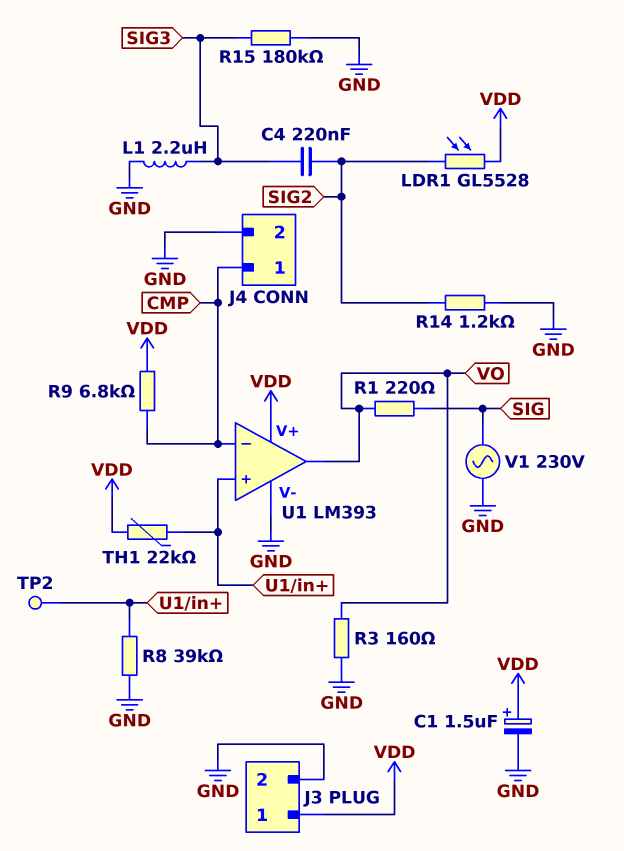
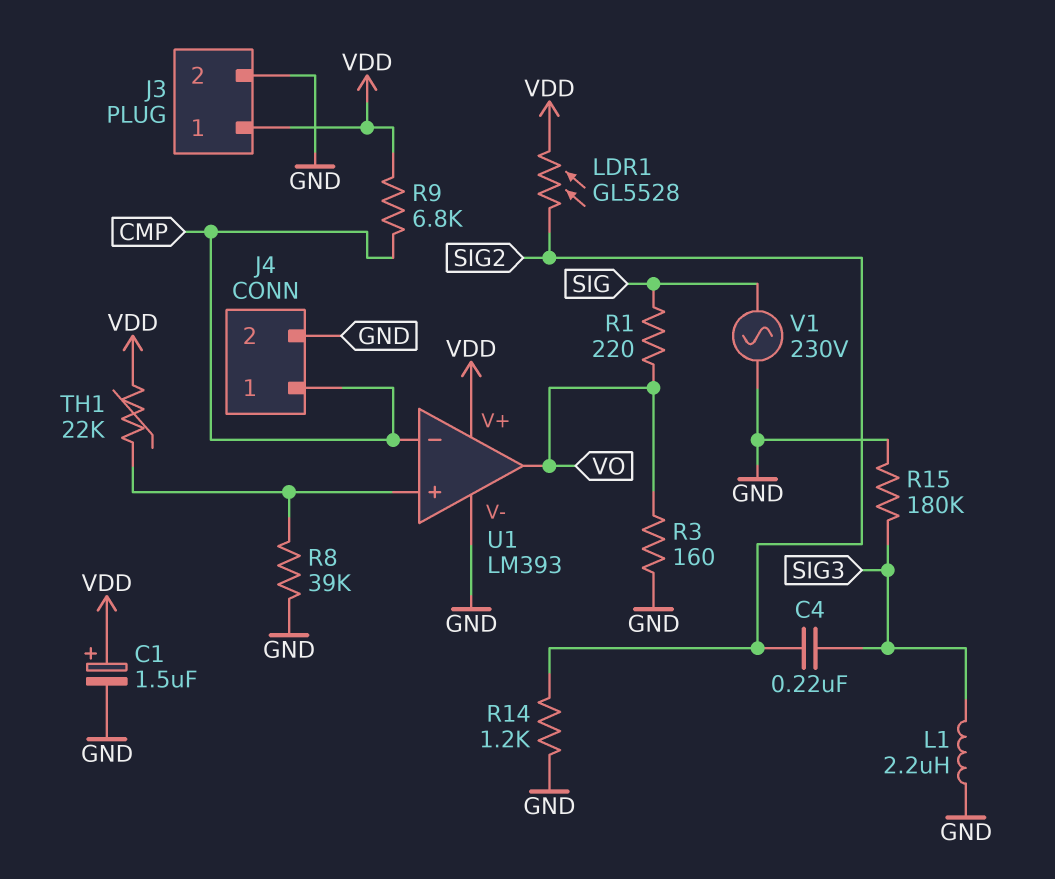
TP2: test point (U1/in+) -> none

